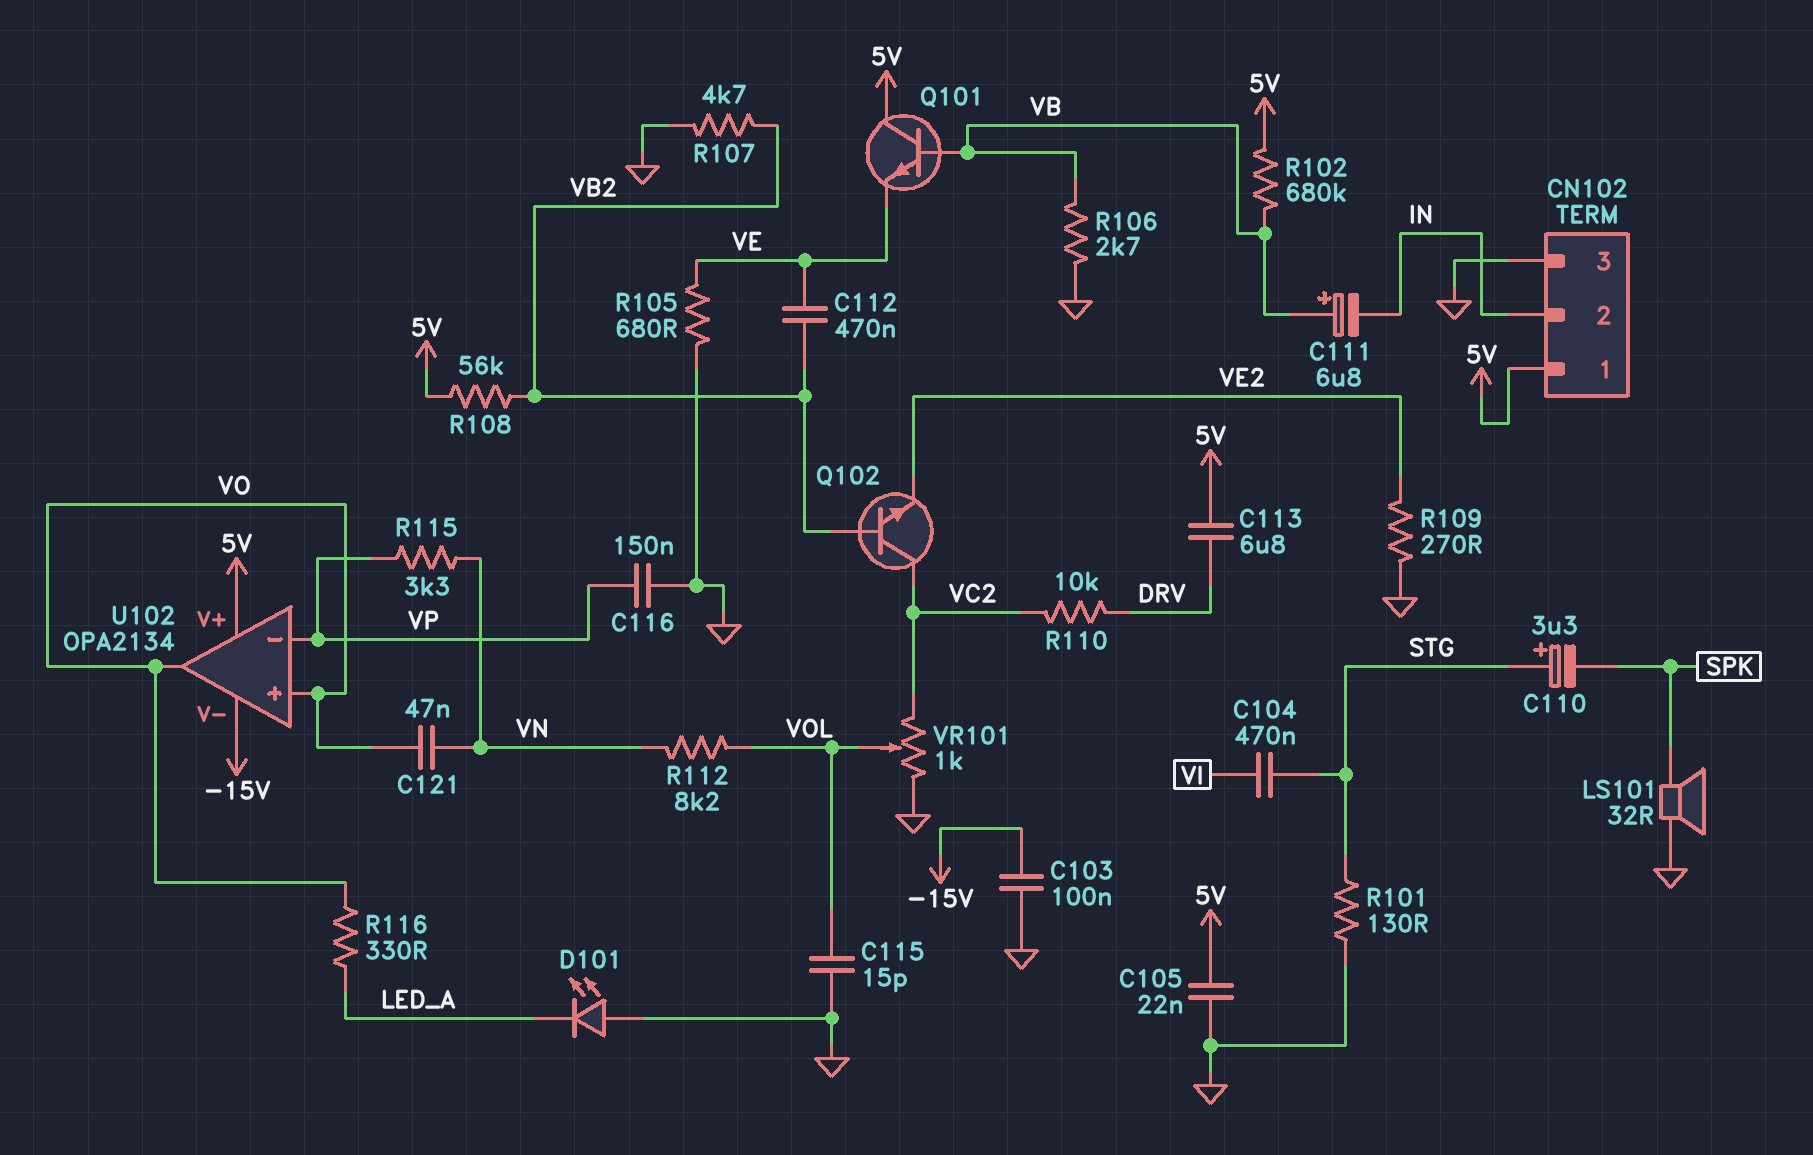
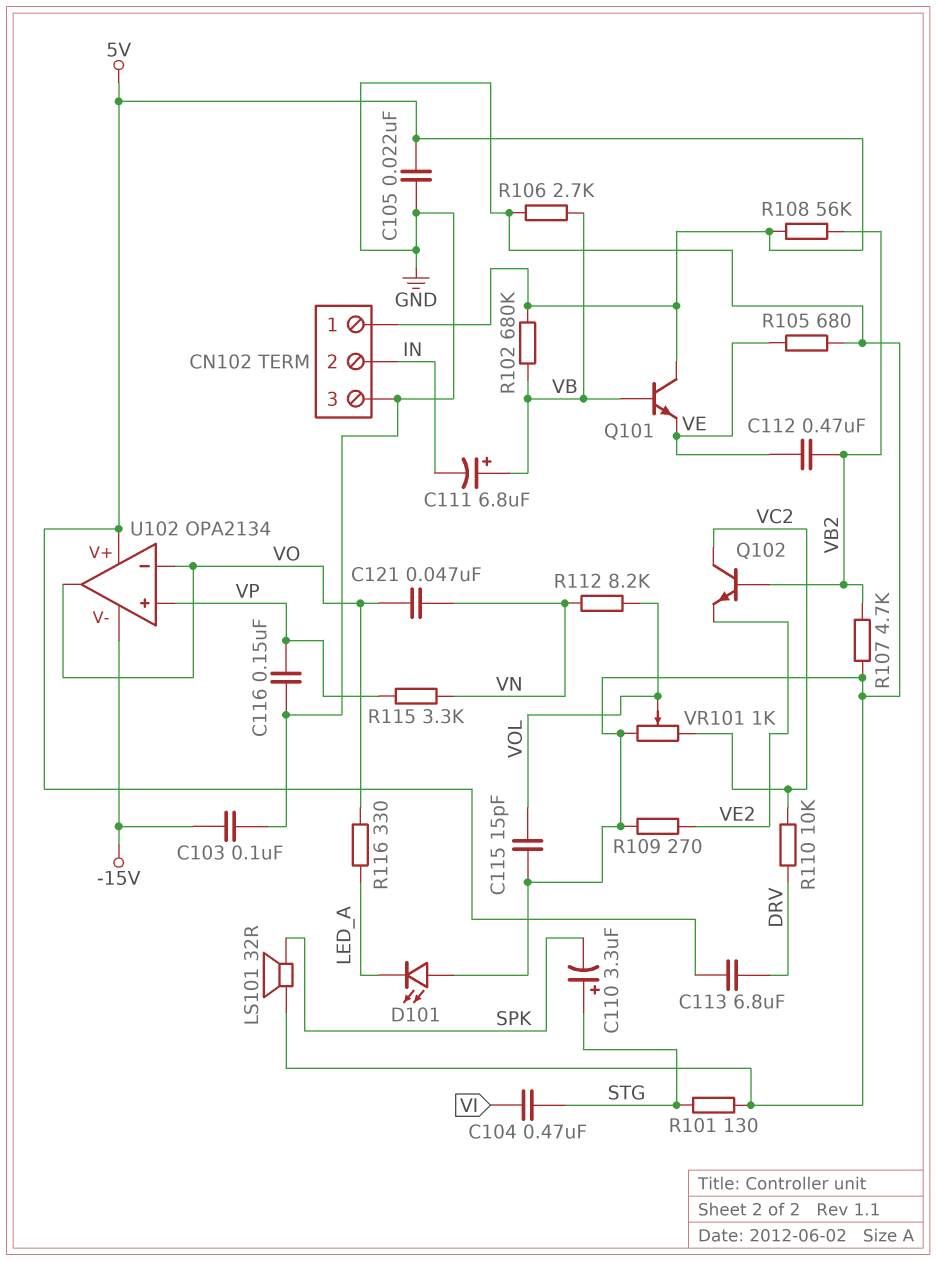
U102 pin in+: VO -> VP
U102 pin in-: VP -> VO

